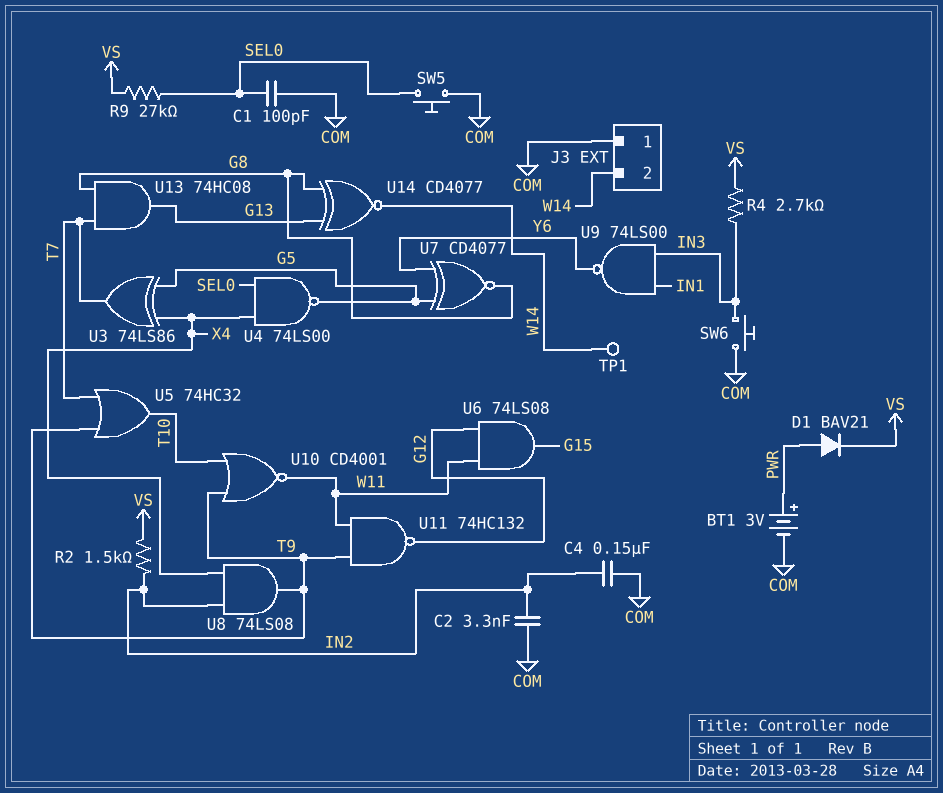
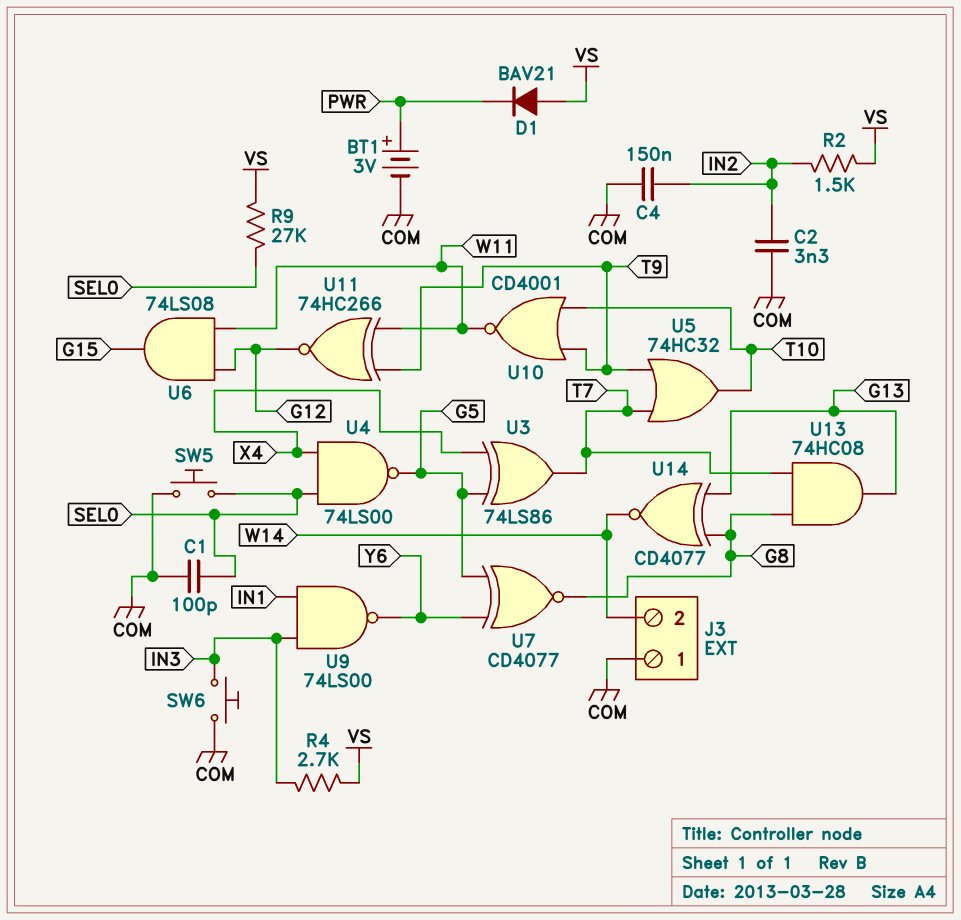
D1: diode BAV21 (A PWR, K VS) -> diode BAV21 (A VS, K PWR)
TP1: test point (W14) -> none
U8: AND 74LS08 (in IN2, in X4, out T9) -> none
U11: NAND 74HC132 (in T9, in W11, out G12) -> XNOR 74HC266 (in T9, in W11, out G12)

